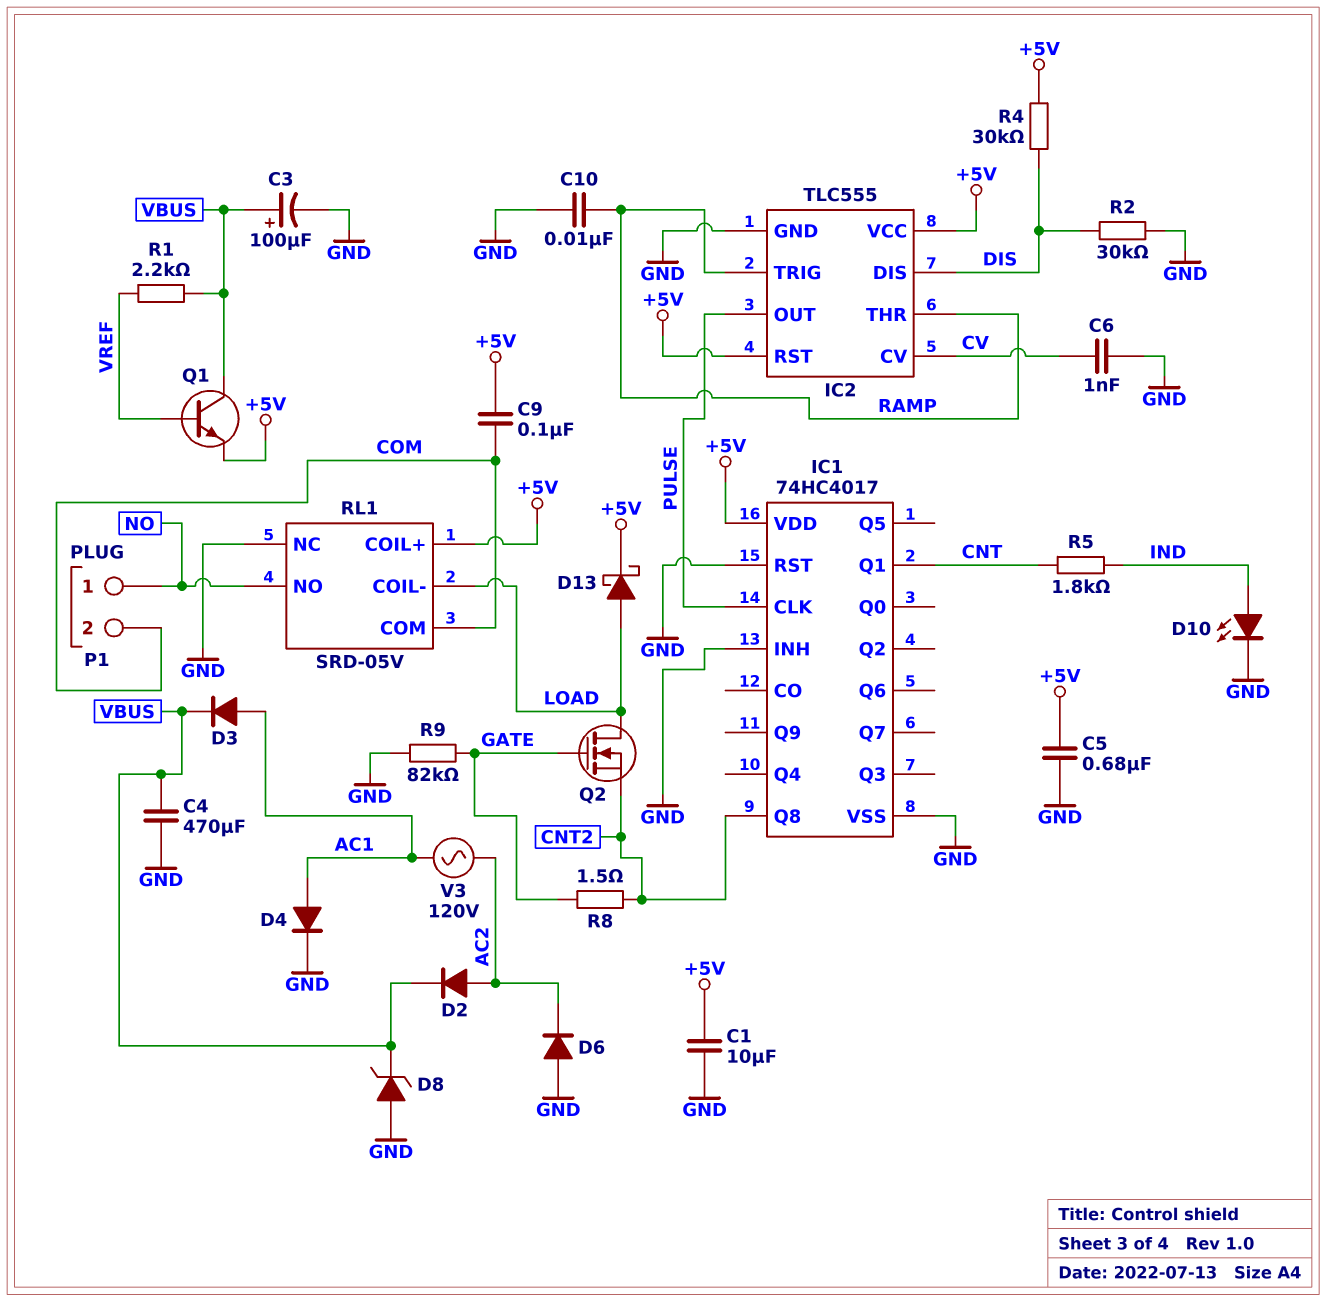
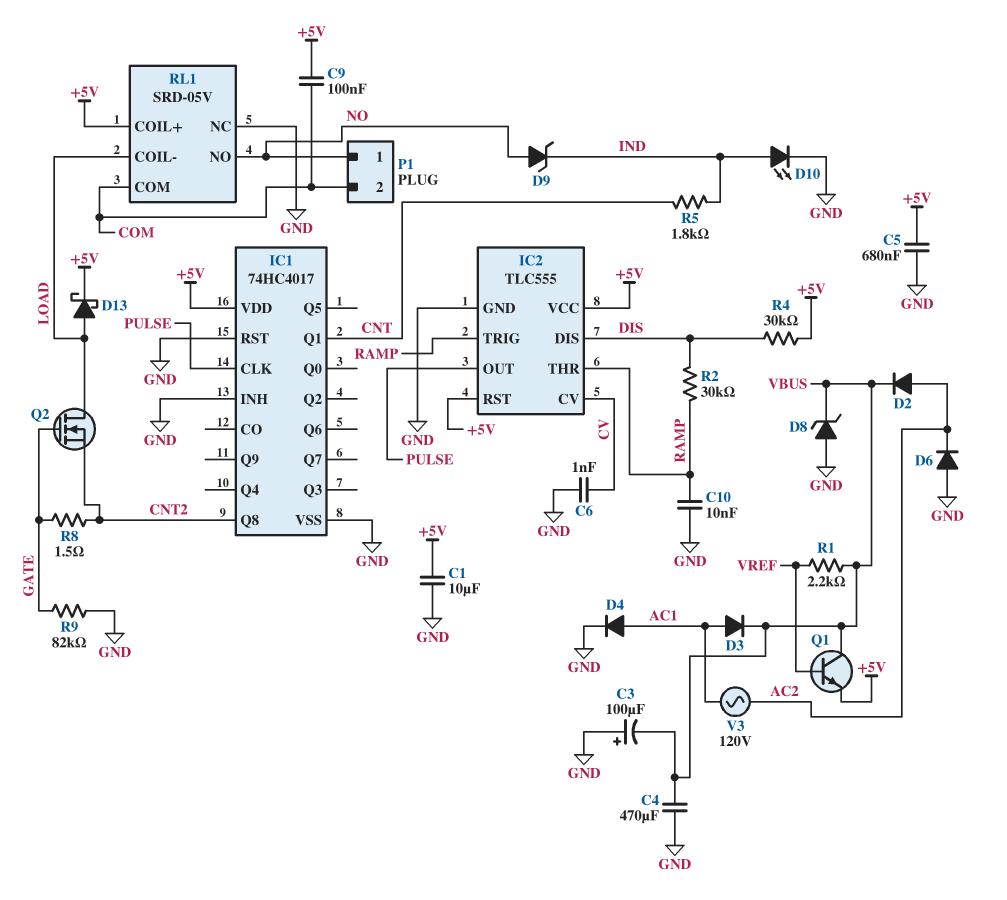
C3: 100uF (plus VBUS, minus GND) -> 100uF (plus GND, minus VBUS)
D9: none -> zener (A NO, K IND)
R2: 30k (DIS, GND) -> 30k (DIS, RAMP)

